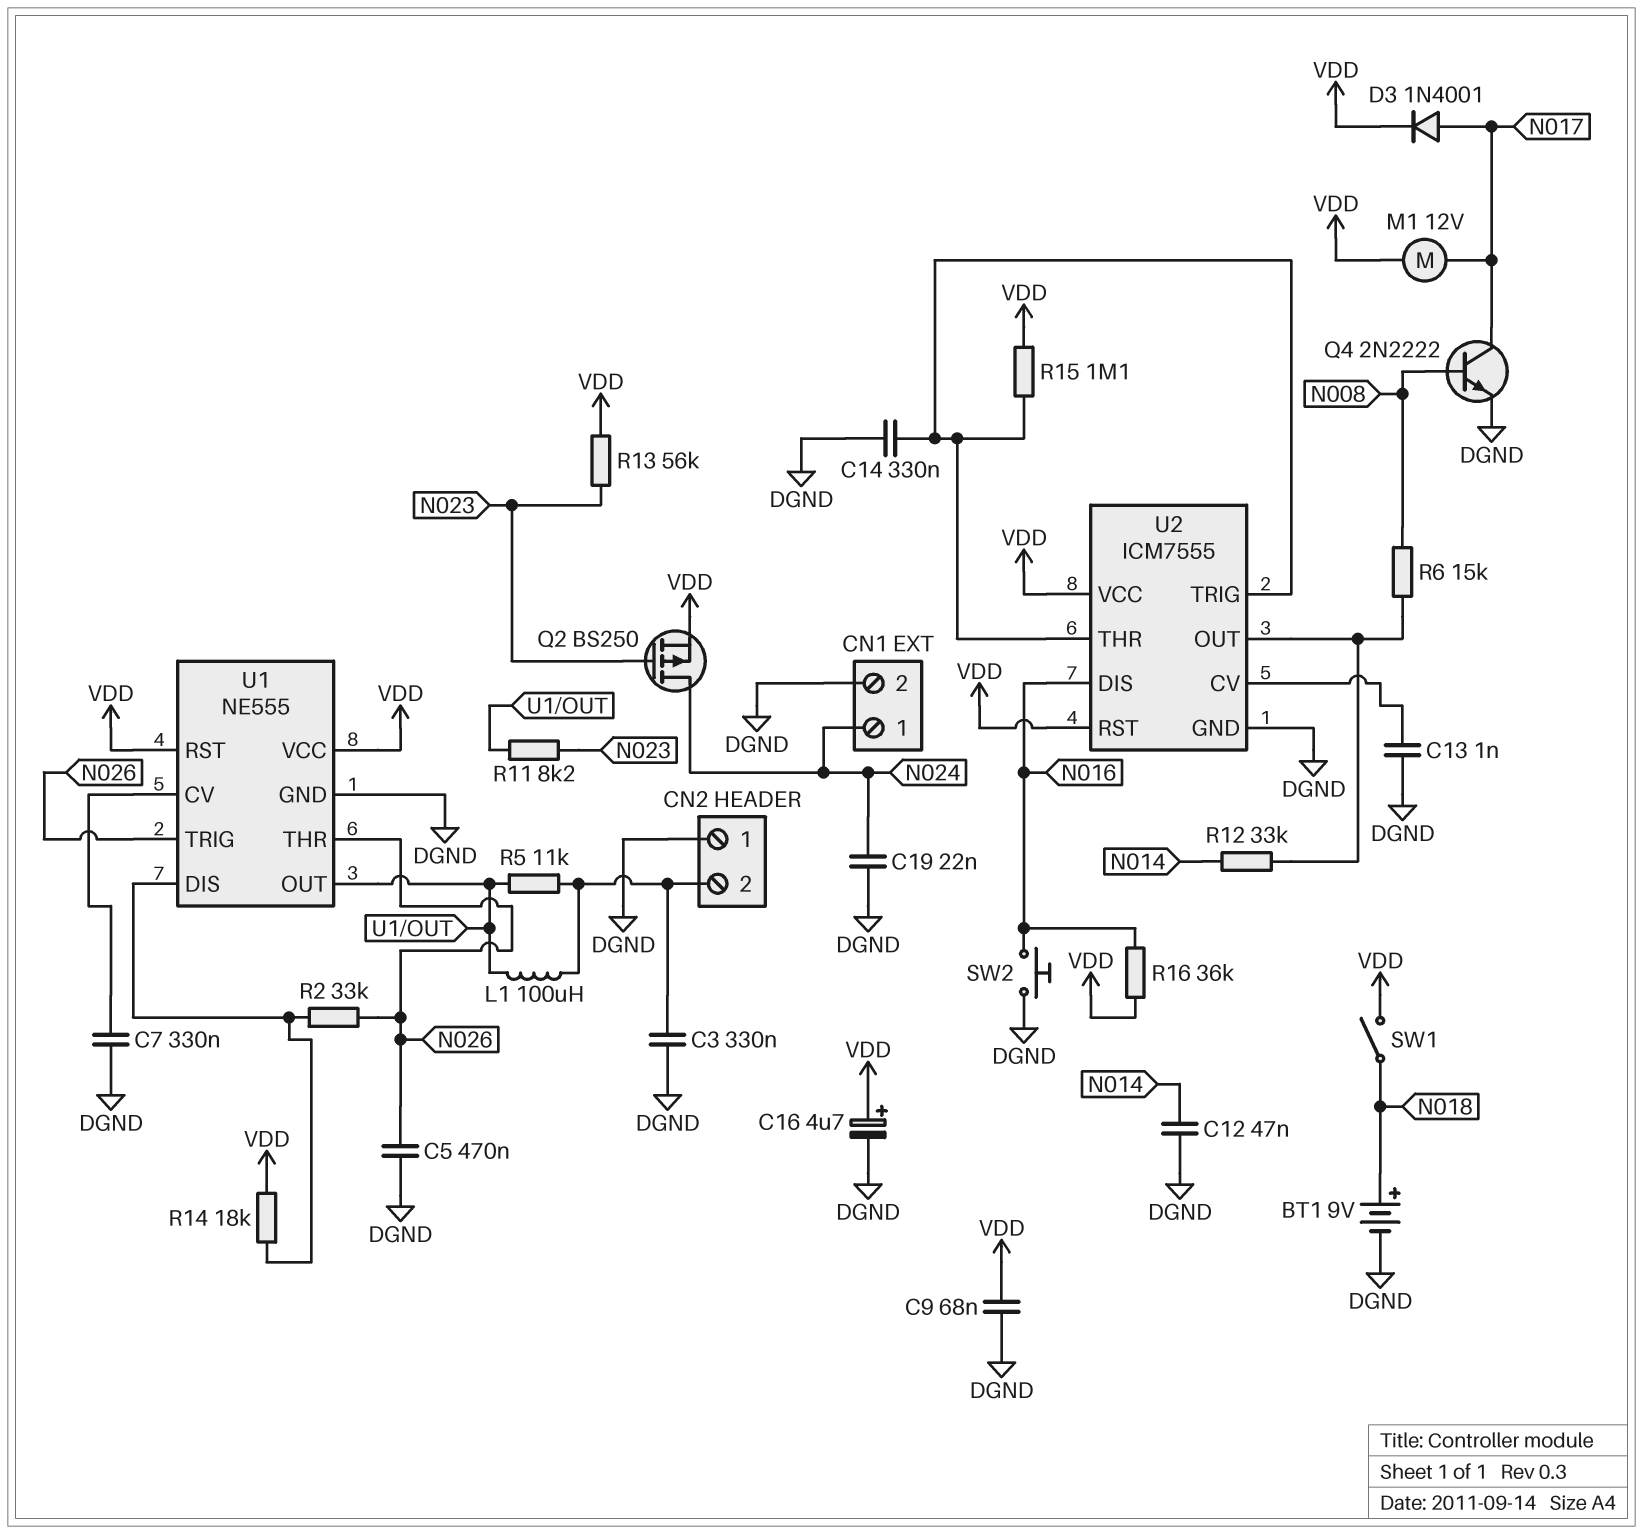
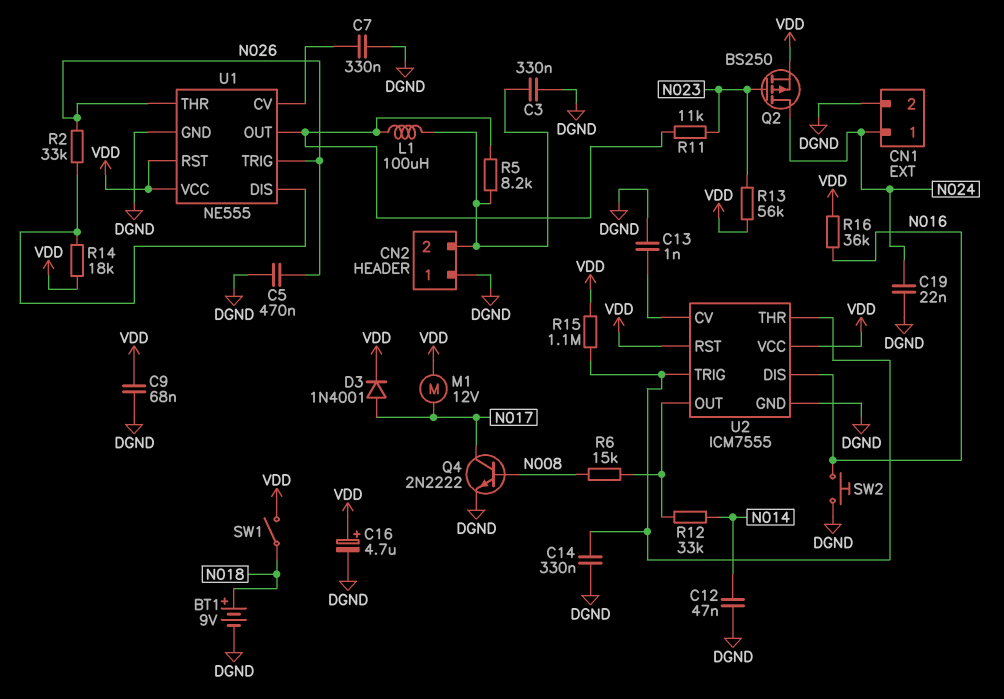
R5: 11k (CN2/2, U1/OUT) -> 8.2k (CN2/2, U1/OUT)
R11: 8.2k (N023, U1/OUT) -> 11k (N023, U1/OUT)

